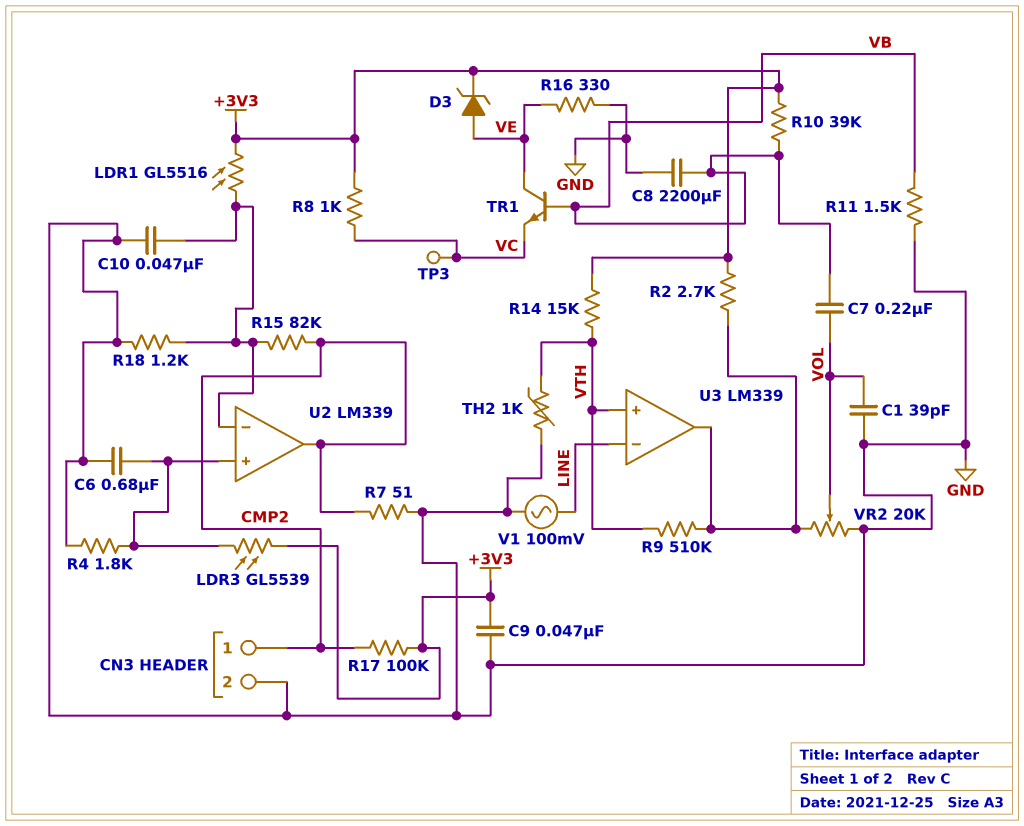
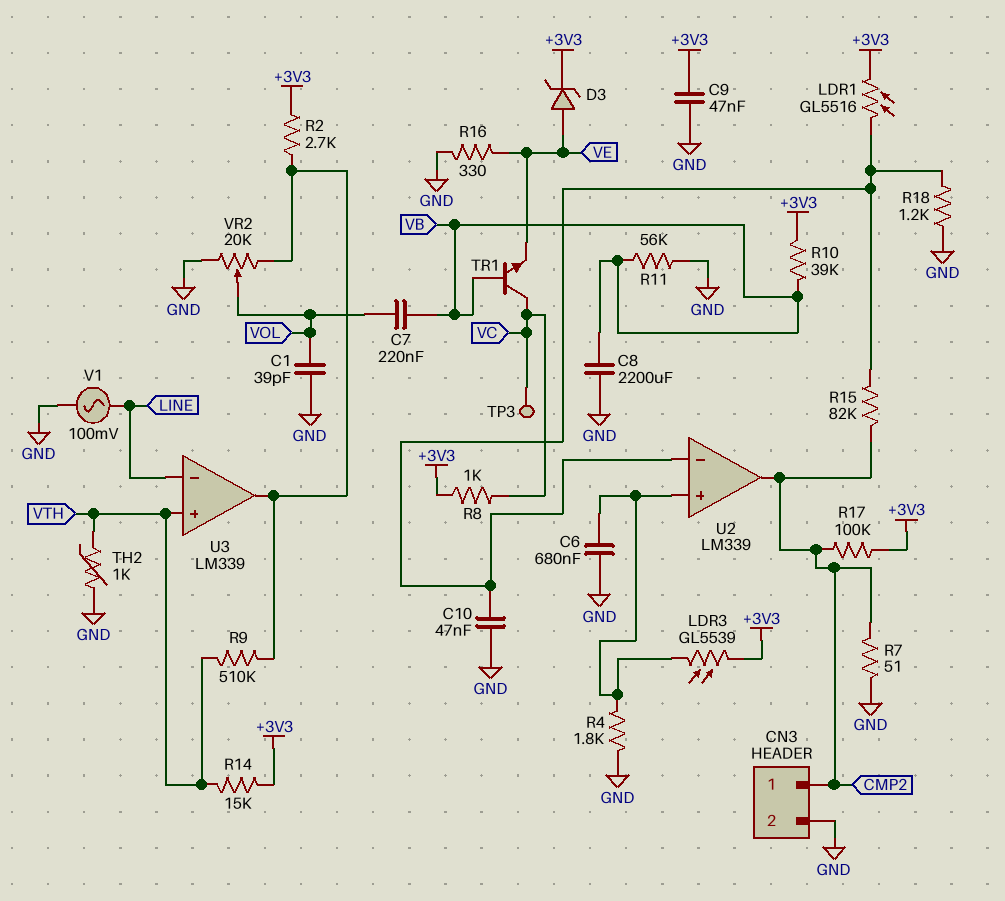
R11: 1.5k (GND, VB) -> 56k (GND, VB)
TR1: NPN (B VB, C VE, E VC) -> NPN (B VB, C VC, E VE)

